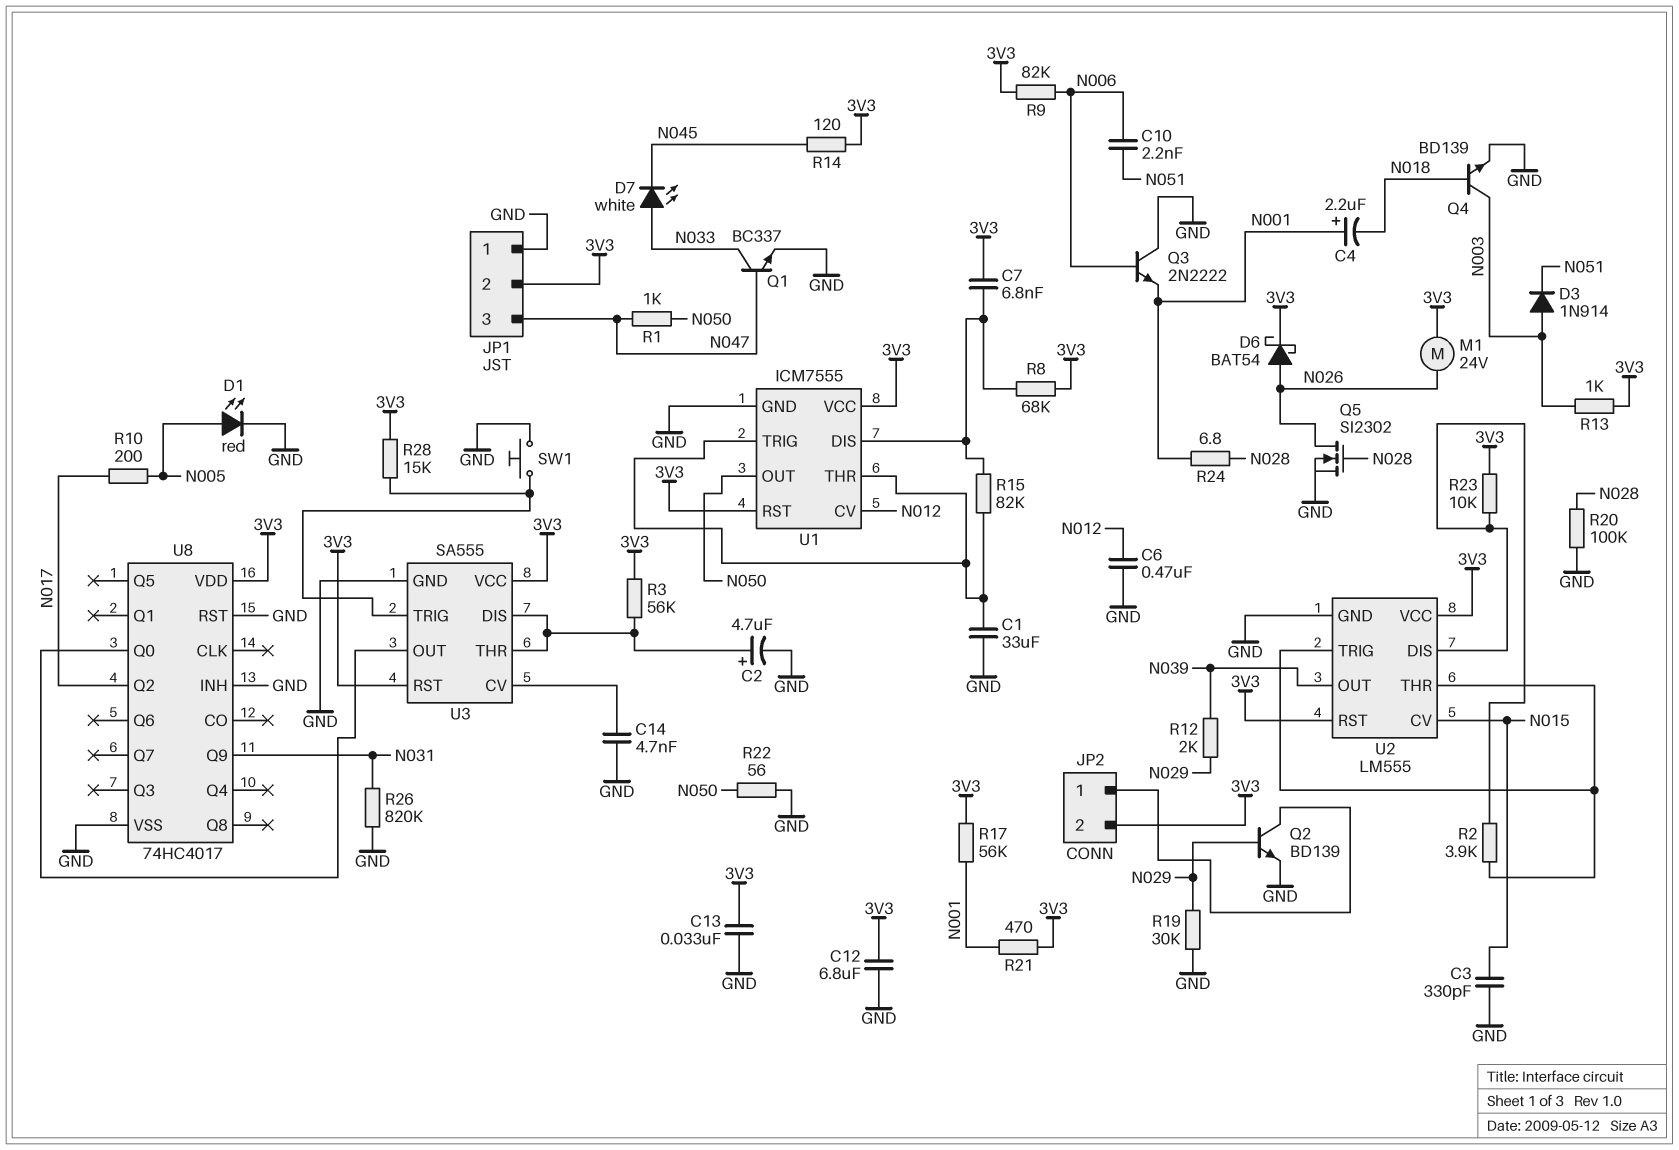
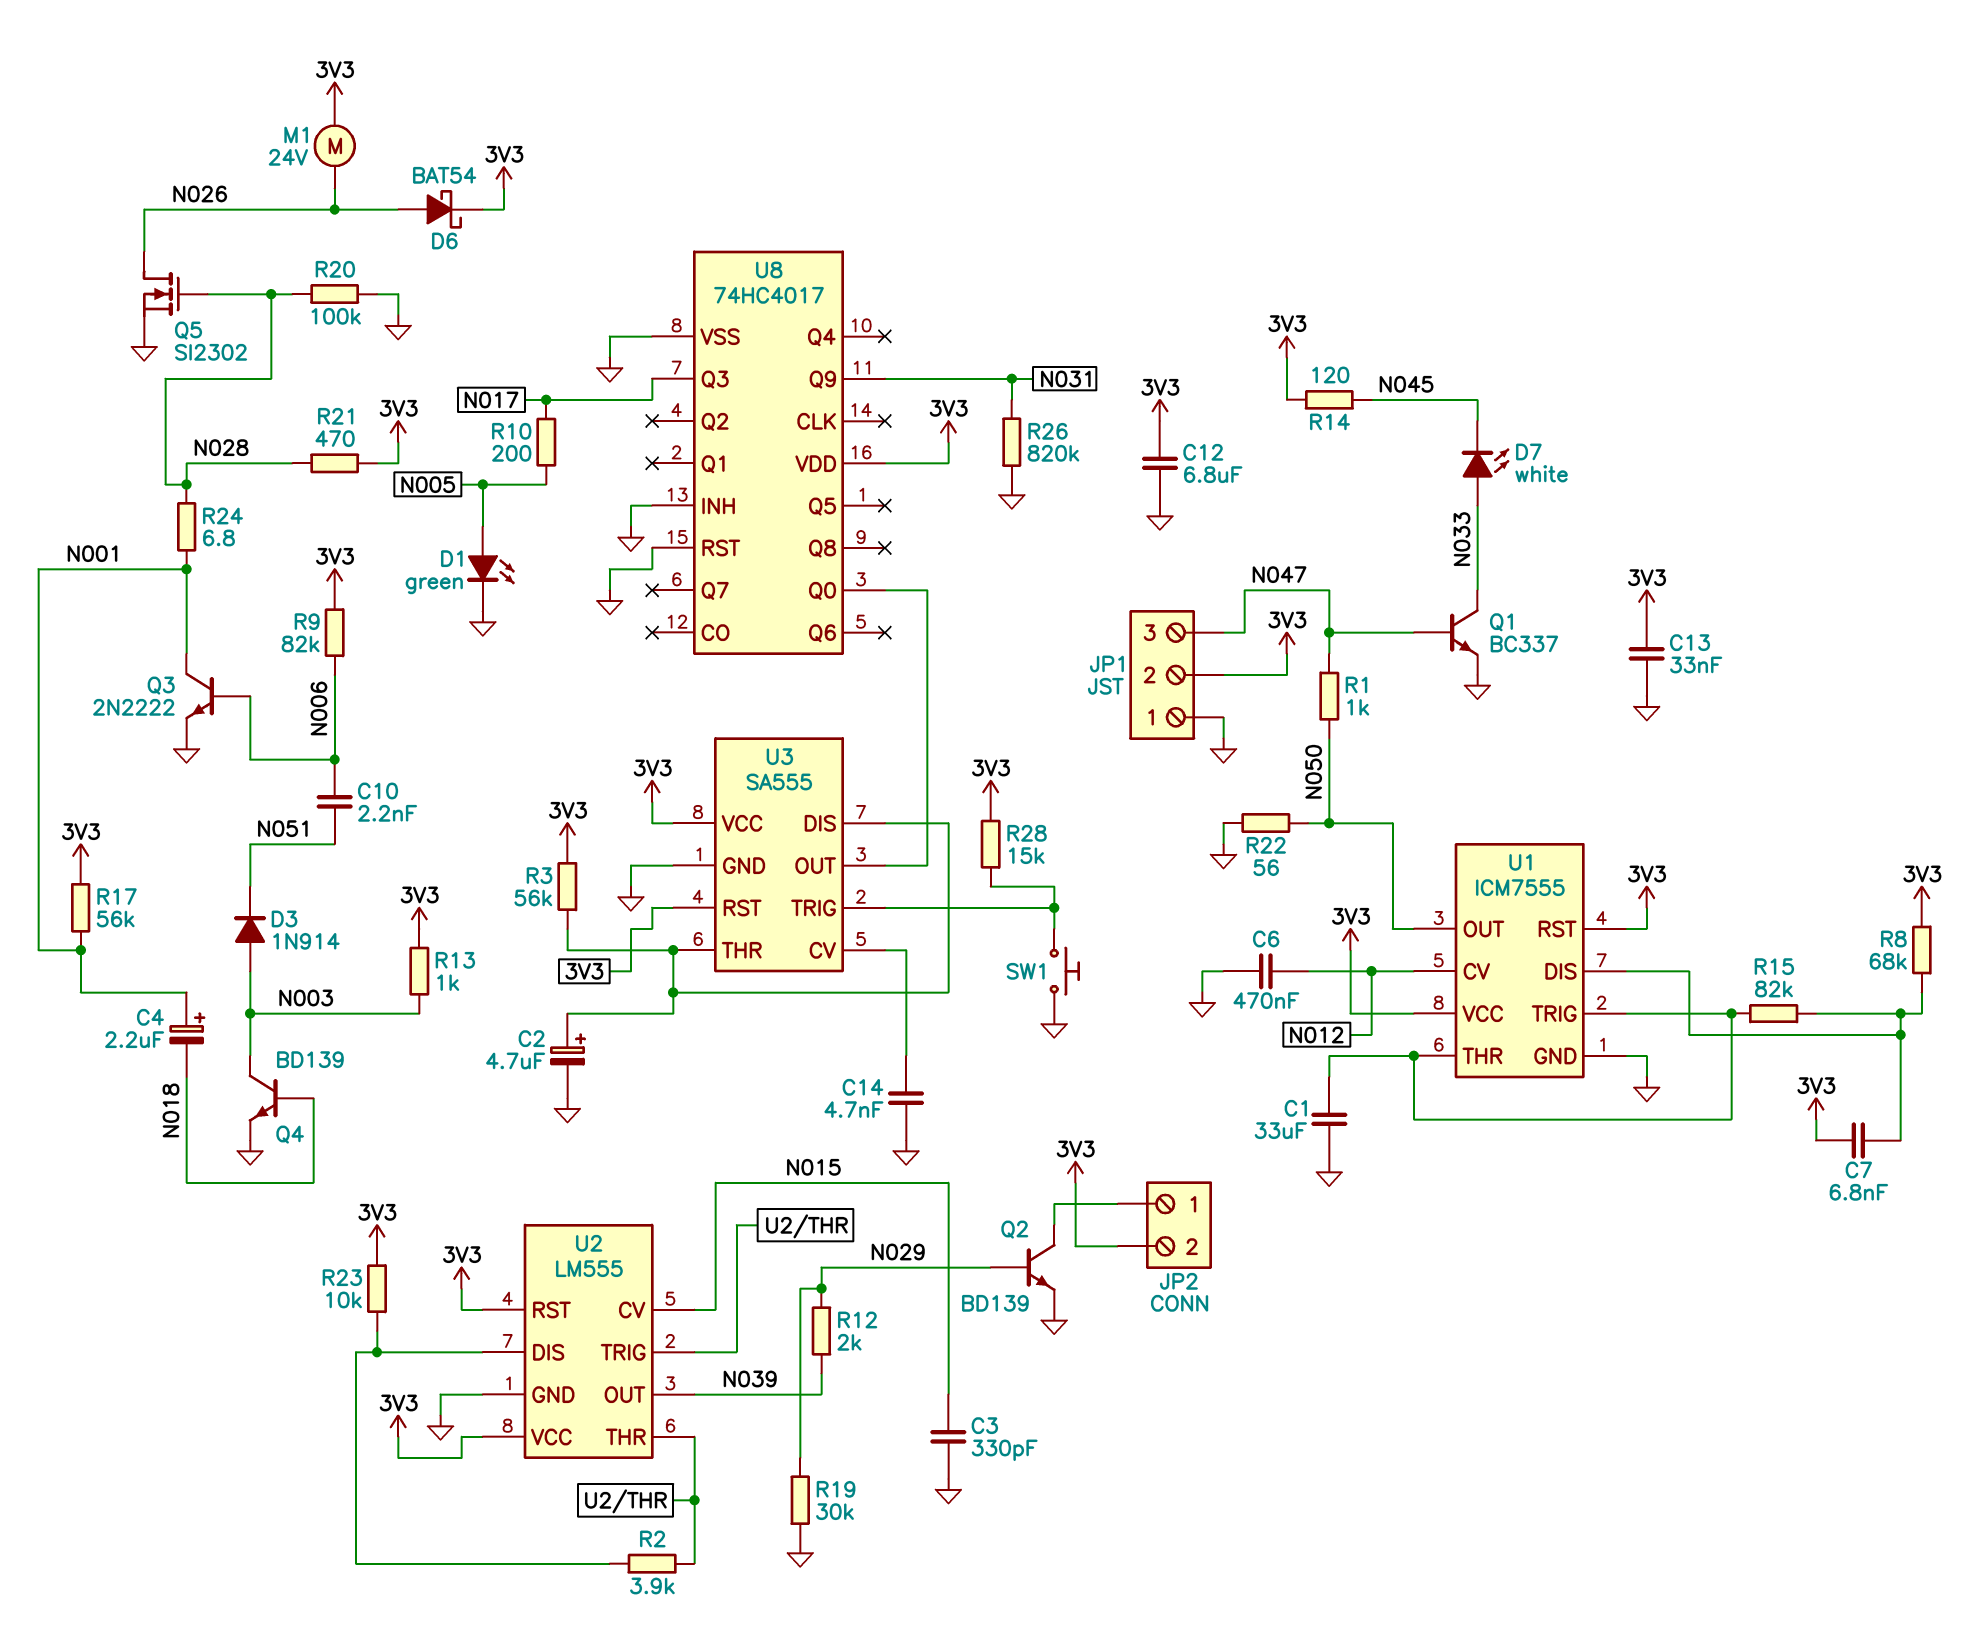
D1: LED red (A N005, K GND) -> LED green (A N005, K GND)
Q3: NPN 2N2222 (B N006, C GND, E N001) -> NPN 2N2222 (B N006, C N001, E GND)
R21: 470 (3V3, N001) -> 470 (3V3, N028)
U8 pin Q2: N017 -> none
U8 pin Q3: none -> N017

